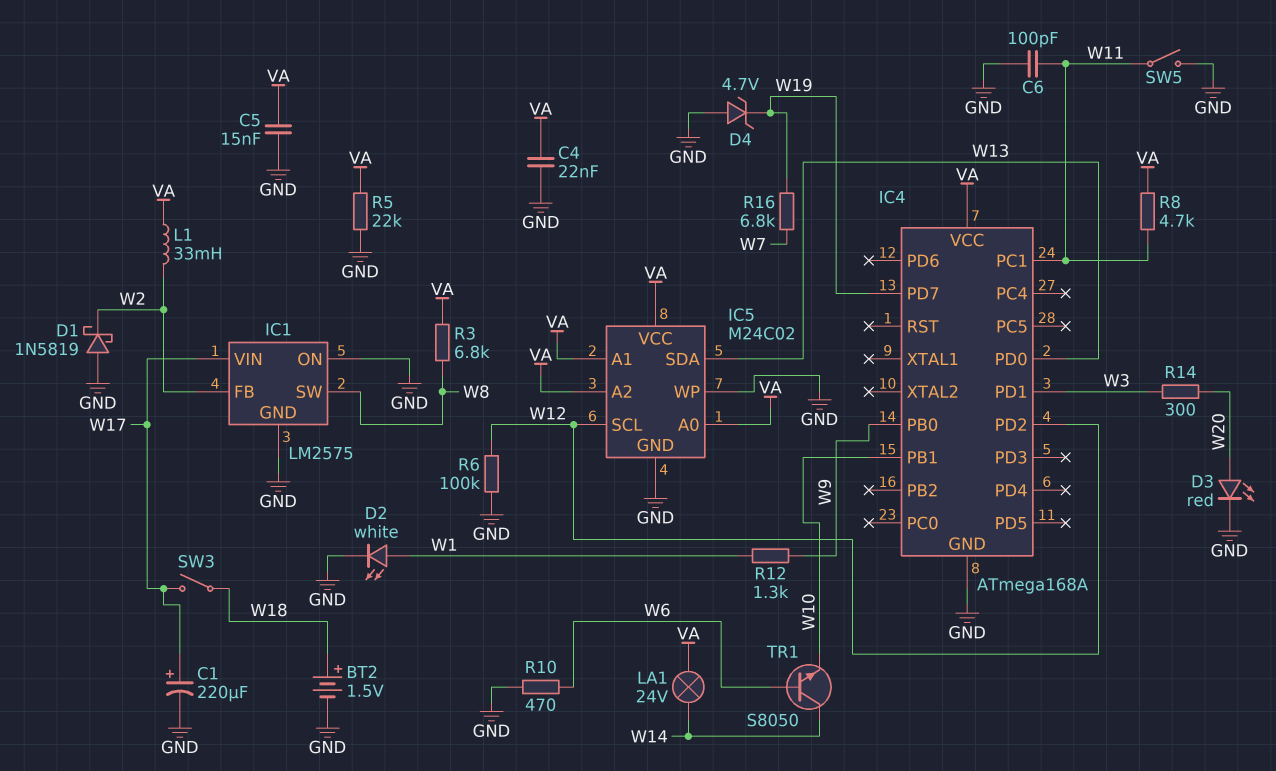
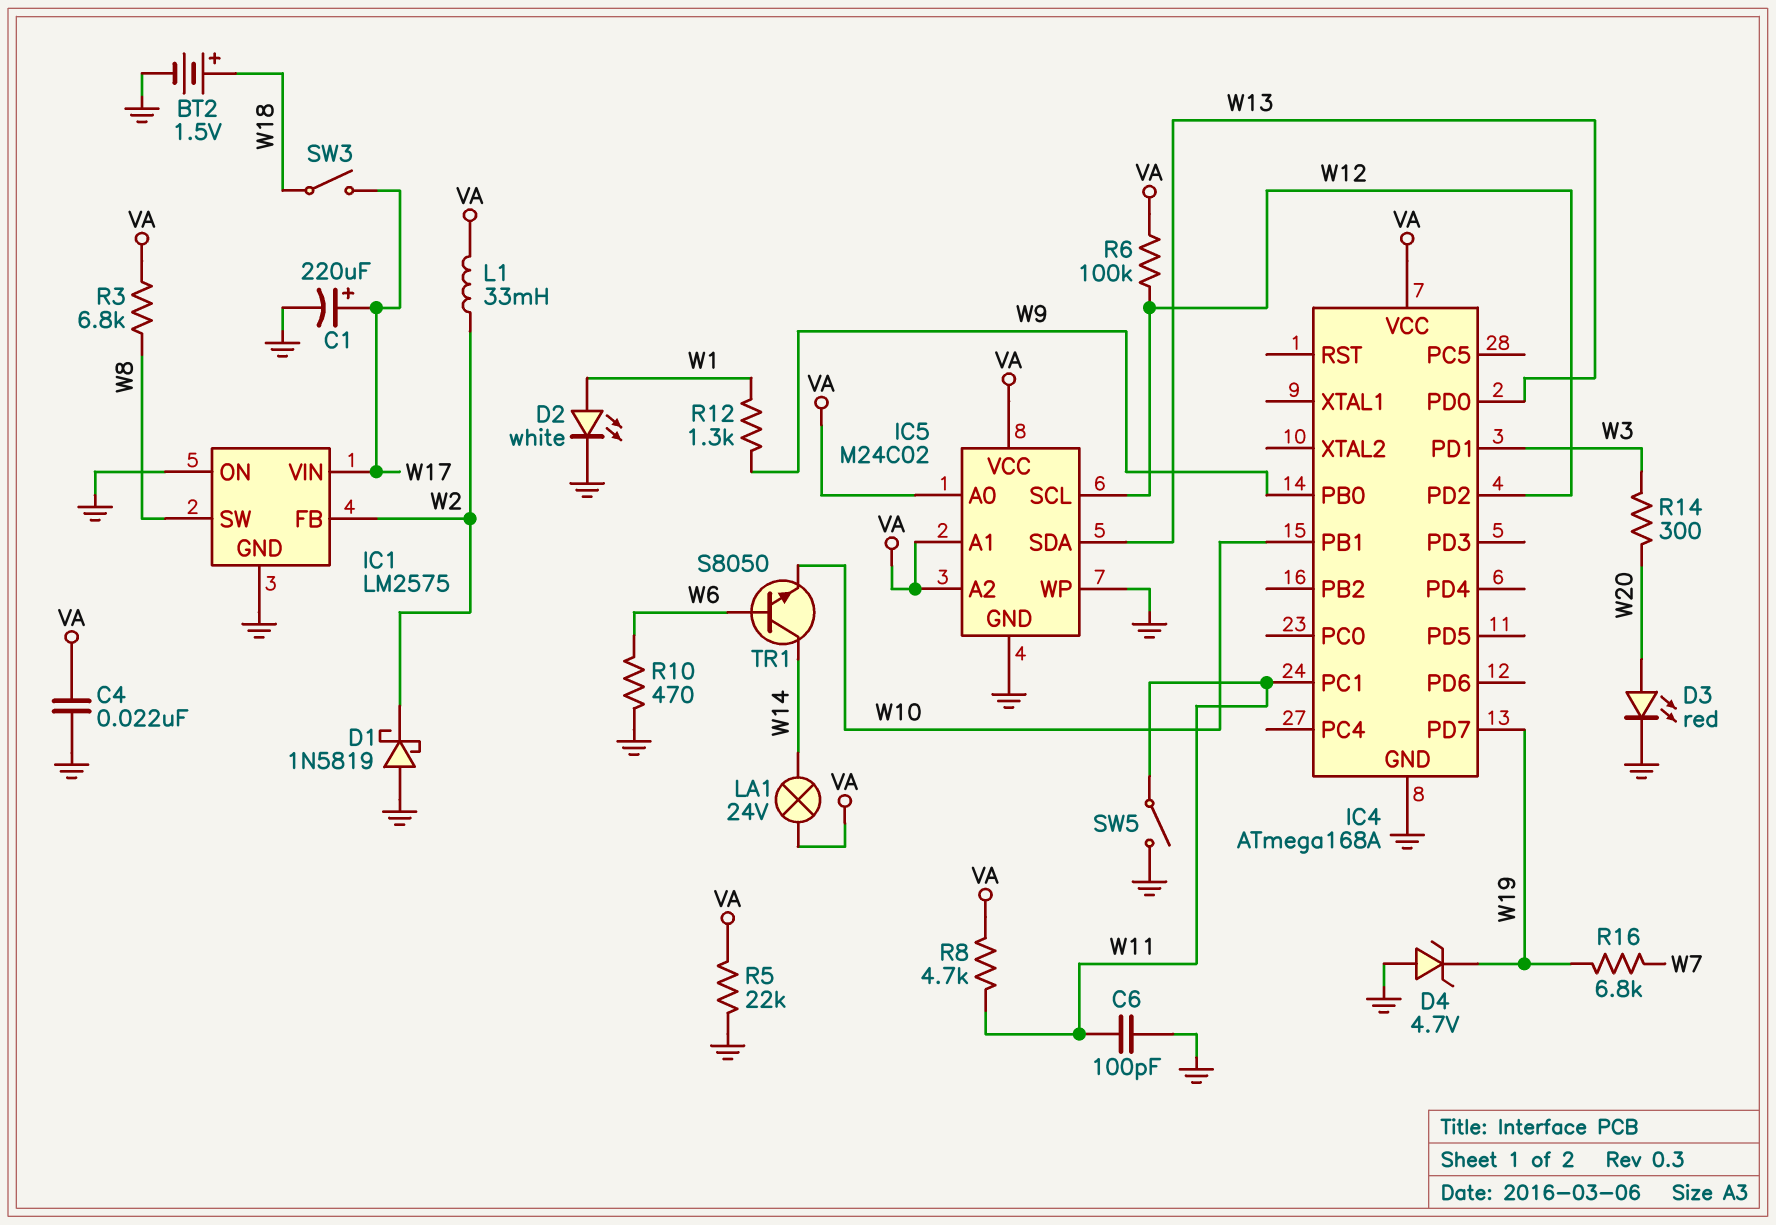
C5: 15nF (GND, VA) -> none
R6: 100k (GND, W12) -> 100k (VA, W12)

